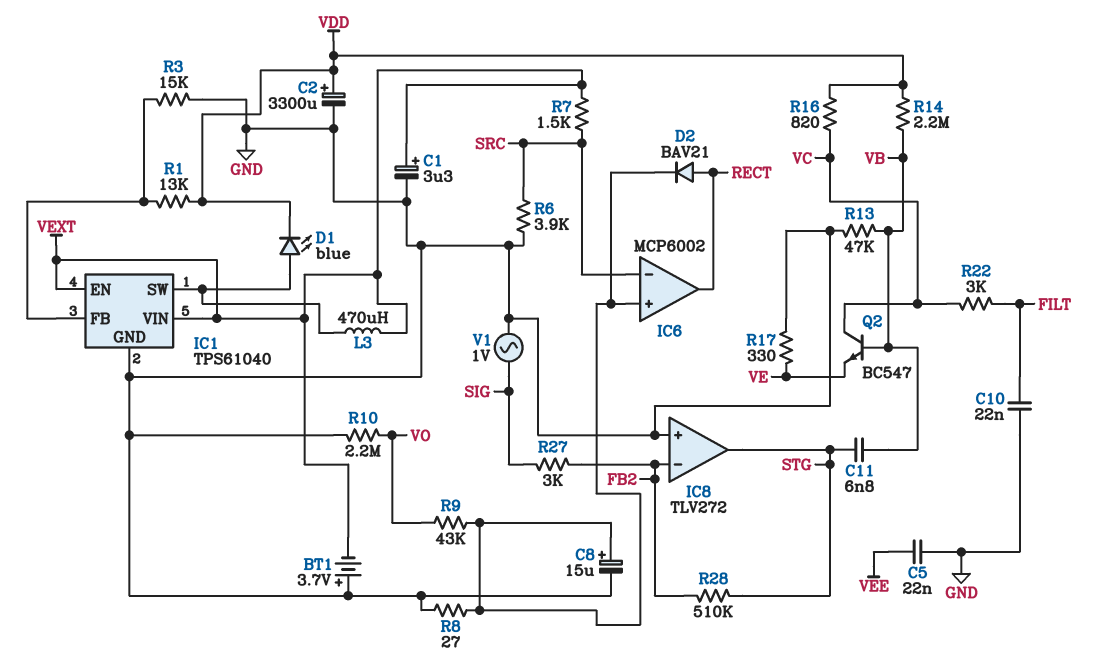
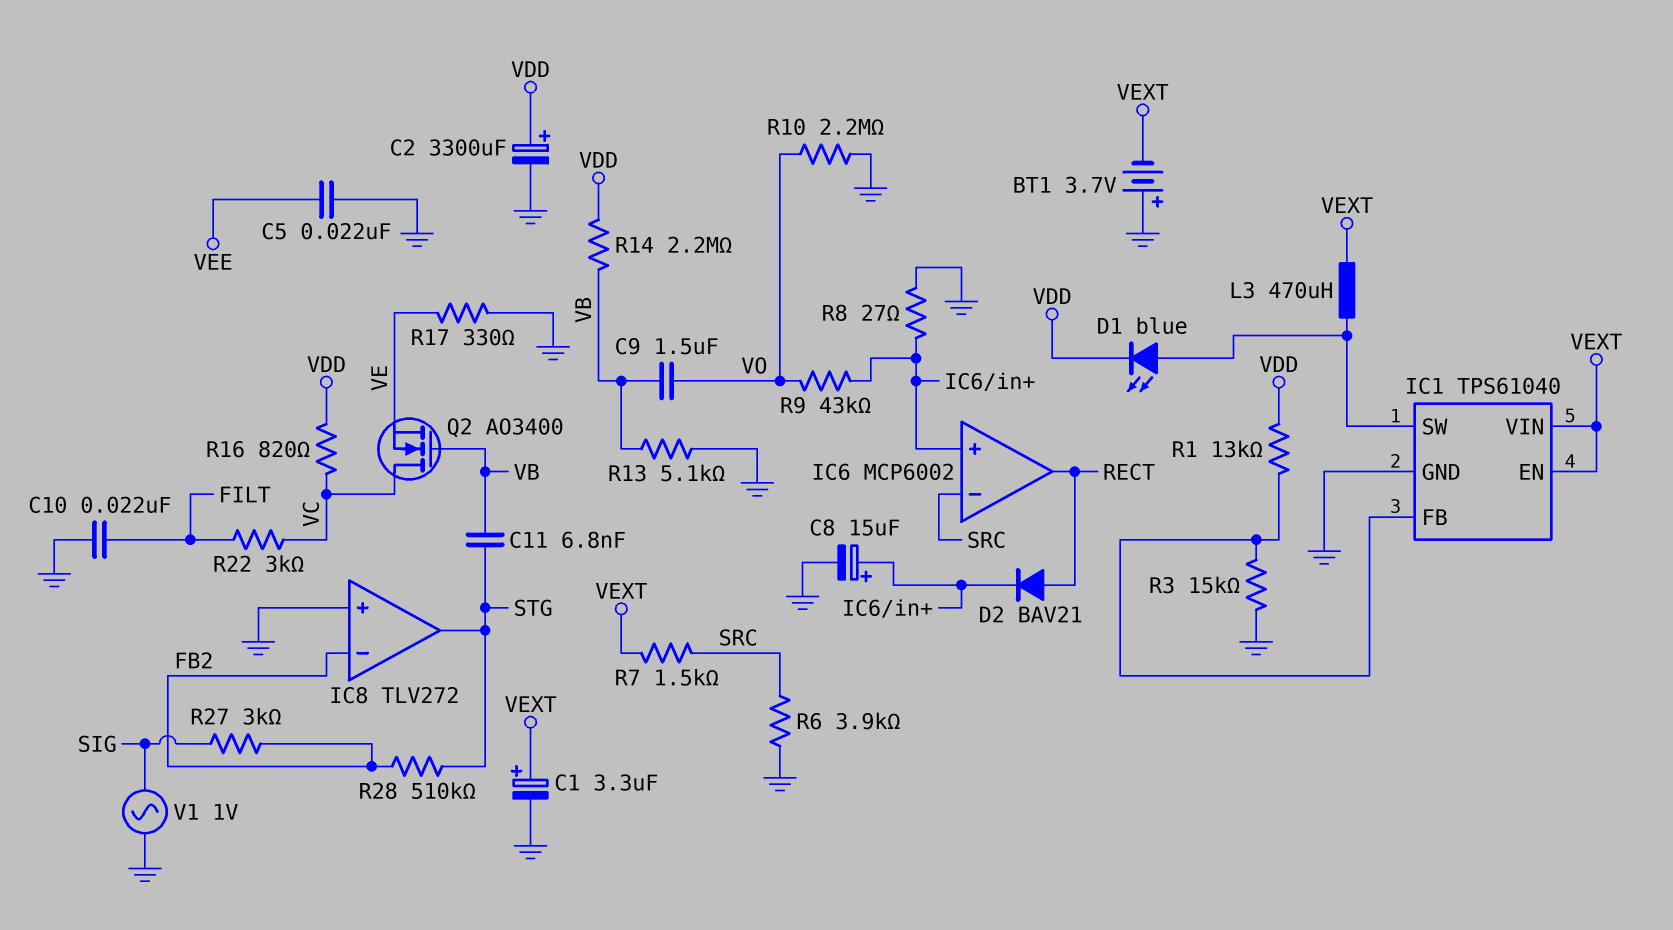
C9: none -> 1.5uF (VB, VO)
Q2: NPN BC547 (B VB, C VC, E VE) -> NMOS AO3400 (G VB, D VC, S VE)
R13: 47k (GND, VB) -> 5.1k (GND, VB)

